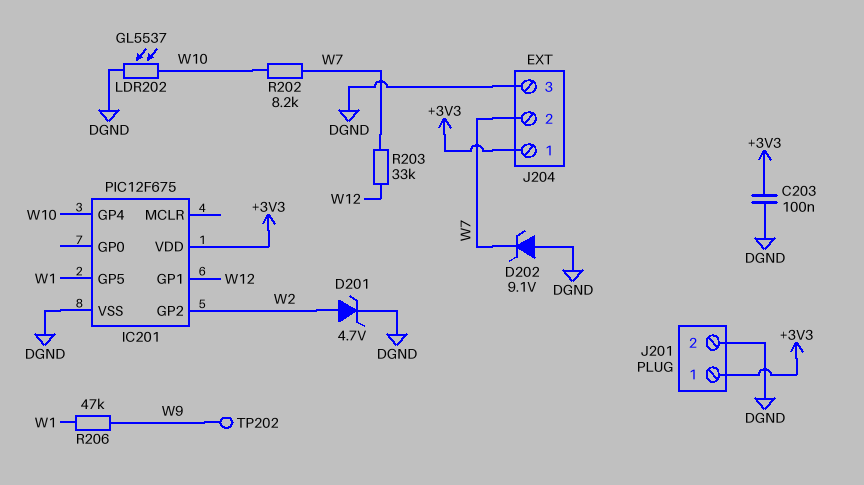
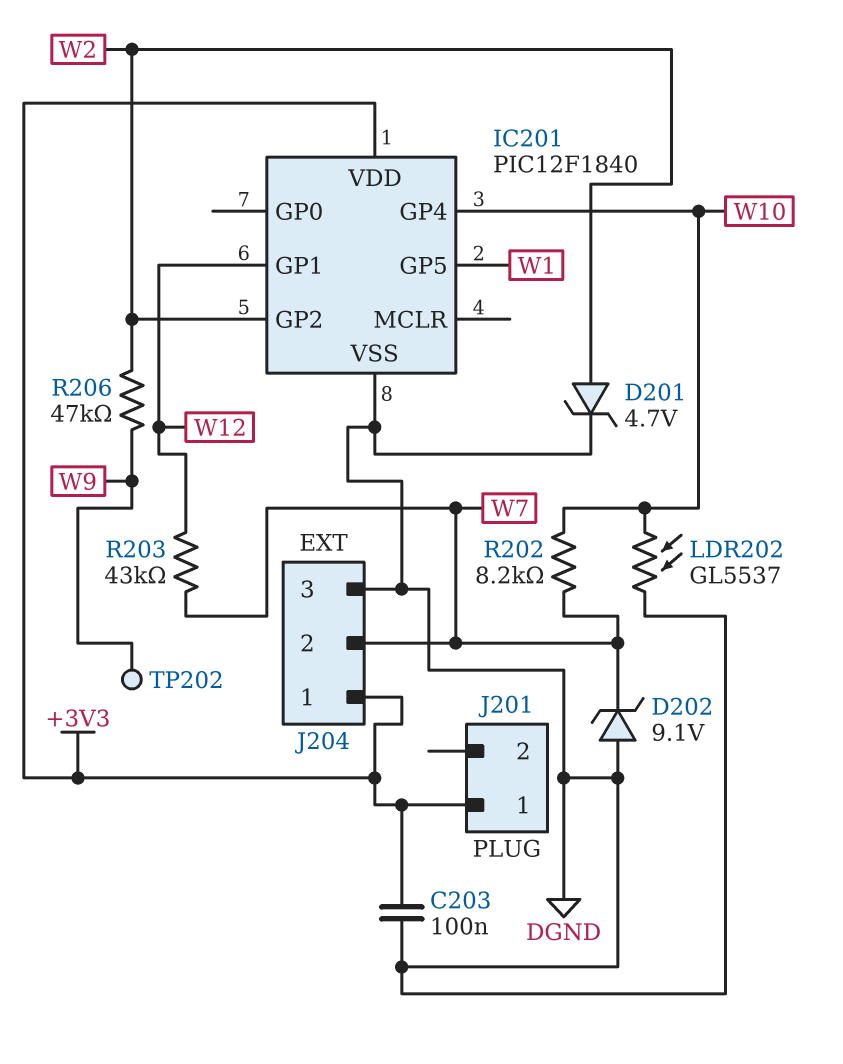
IC201: PIC12F675 -> PIC12F1840
J201 pin 2: DGND -> none
R203: 33k (W7, W12) -> 43k (W7, W12)
R206: 47k (W1, W9) -> 47k (W2, W9)

